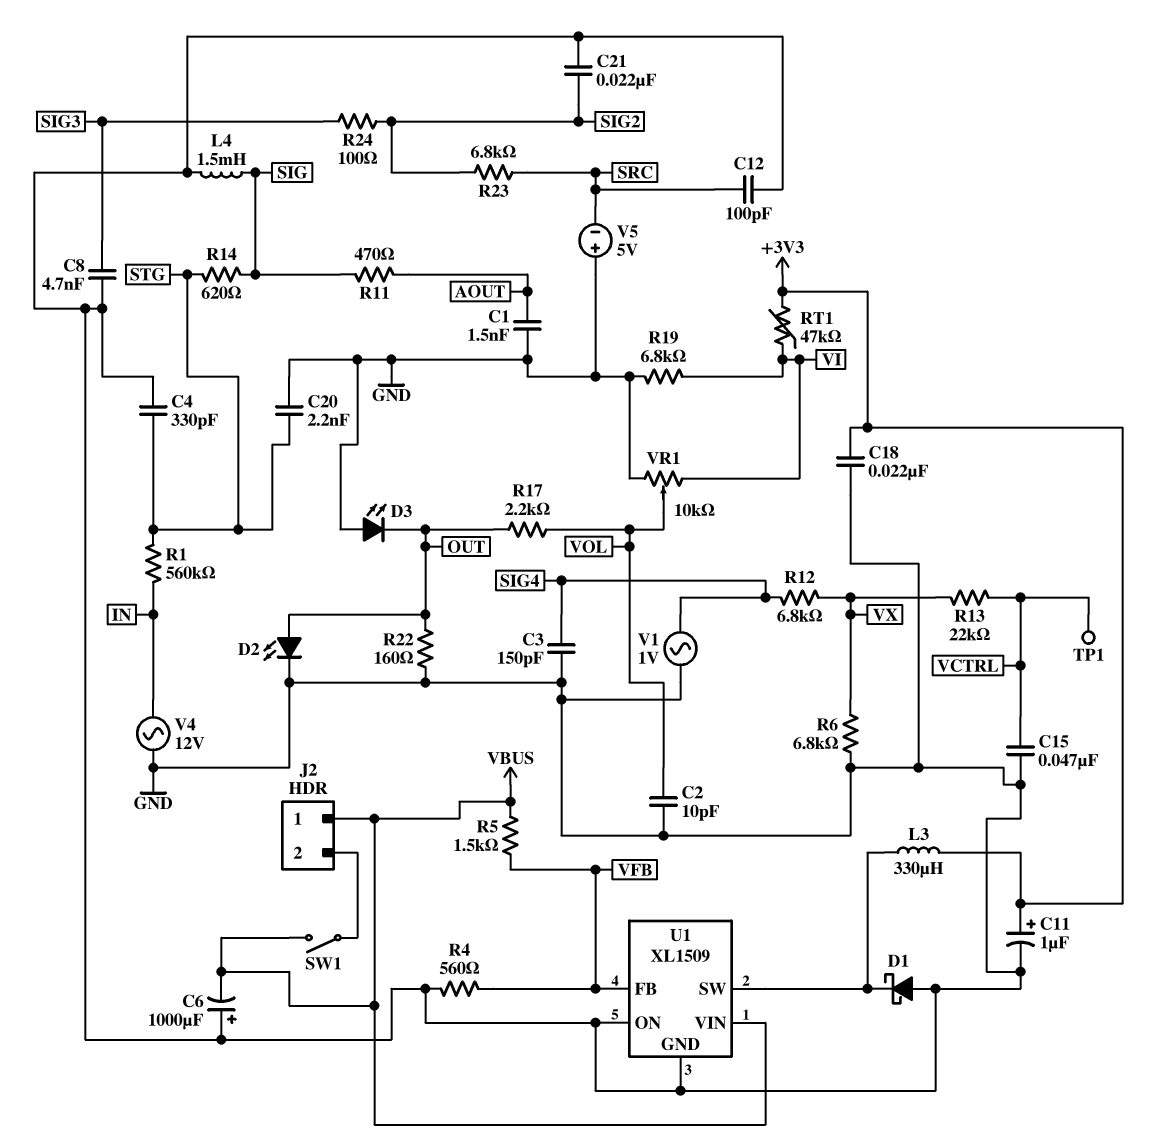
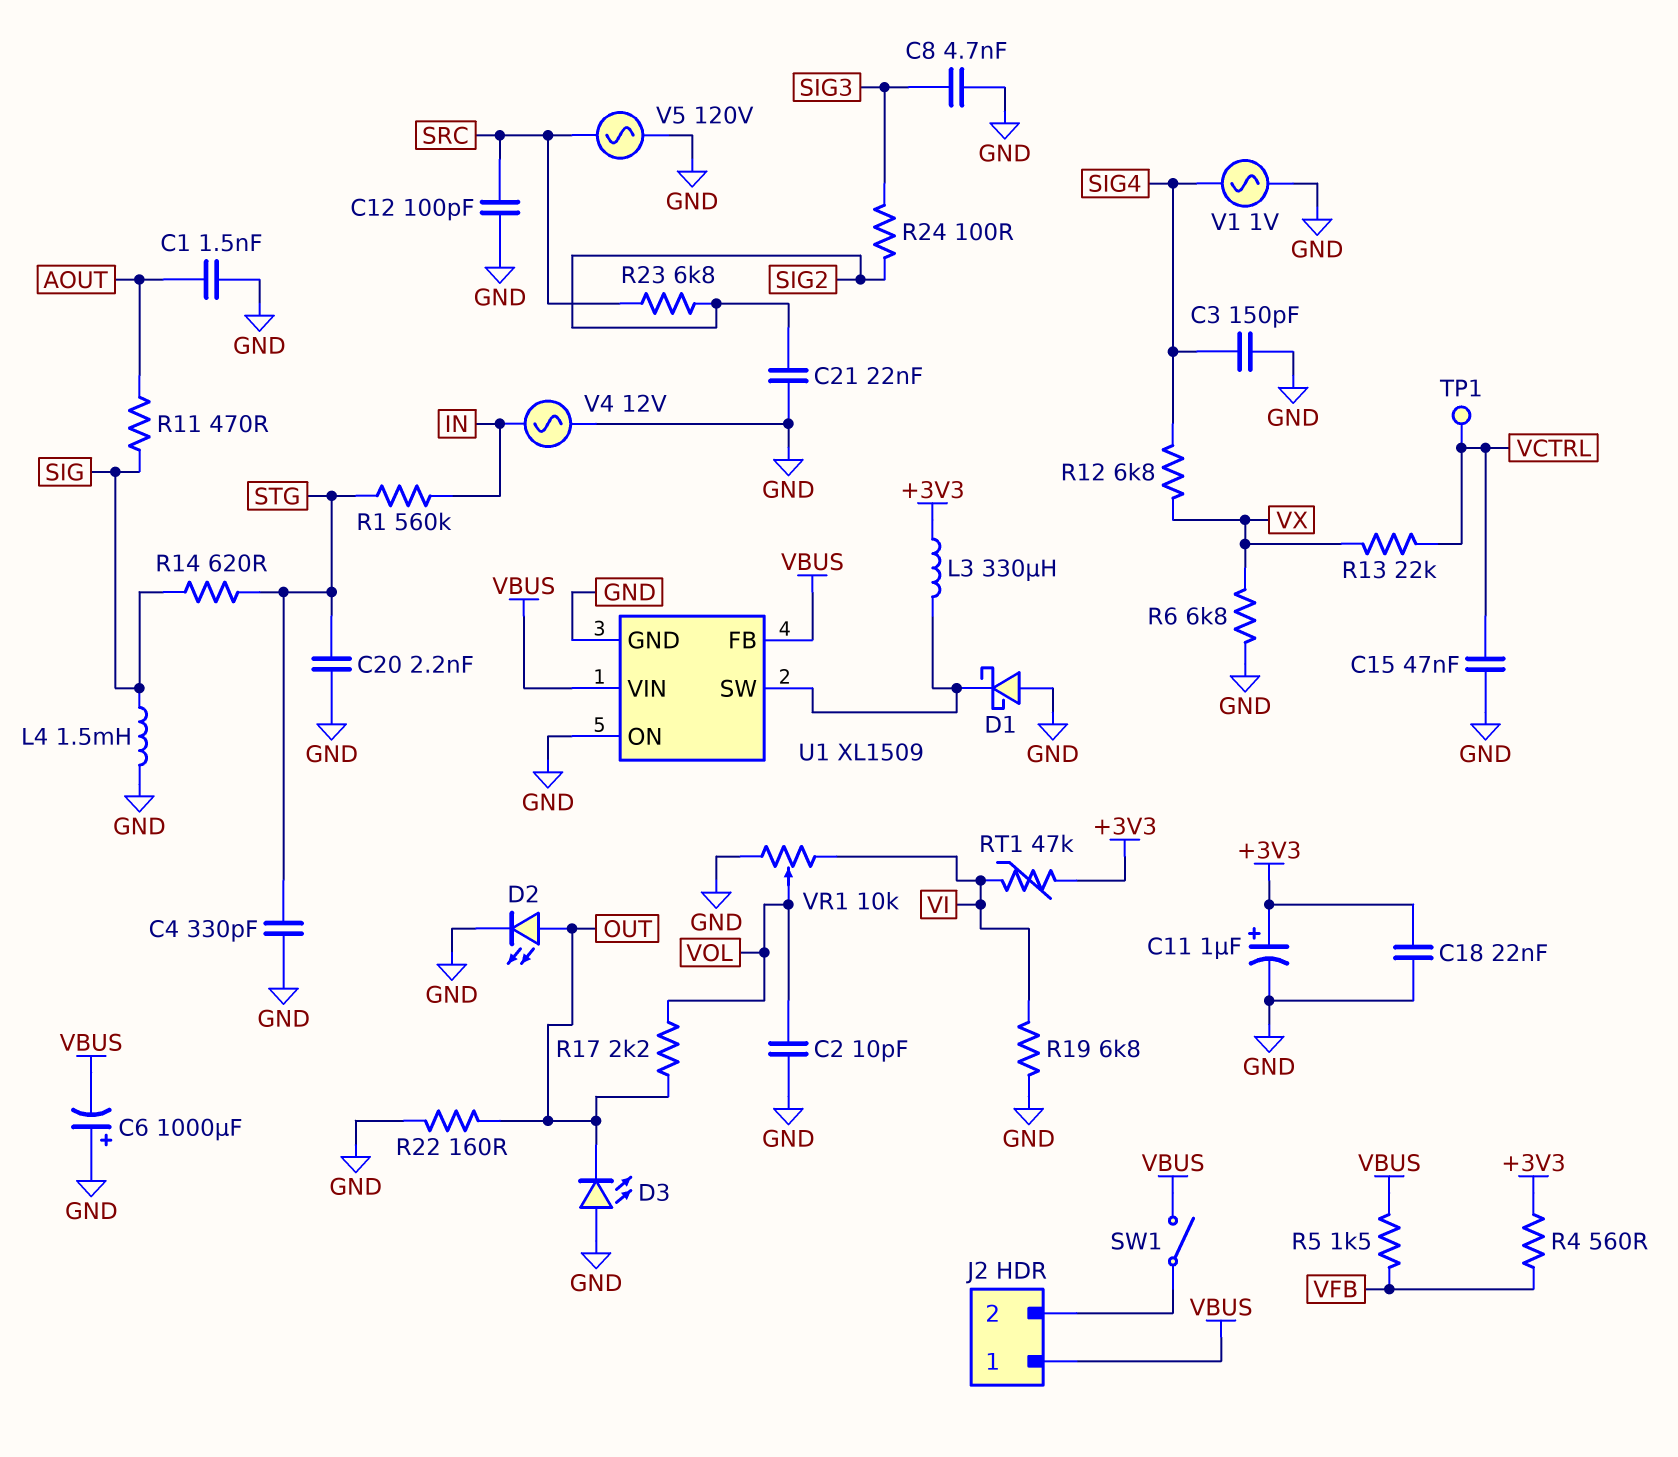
R4: 560 (GND, VFB) -> 560 (+3V3, VFB)
U1 pin FB: VFB -> VBUS
V5: 5V (plus GND, minus SRC) -> AC 120V (GND, SRC)

